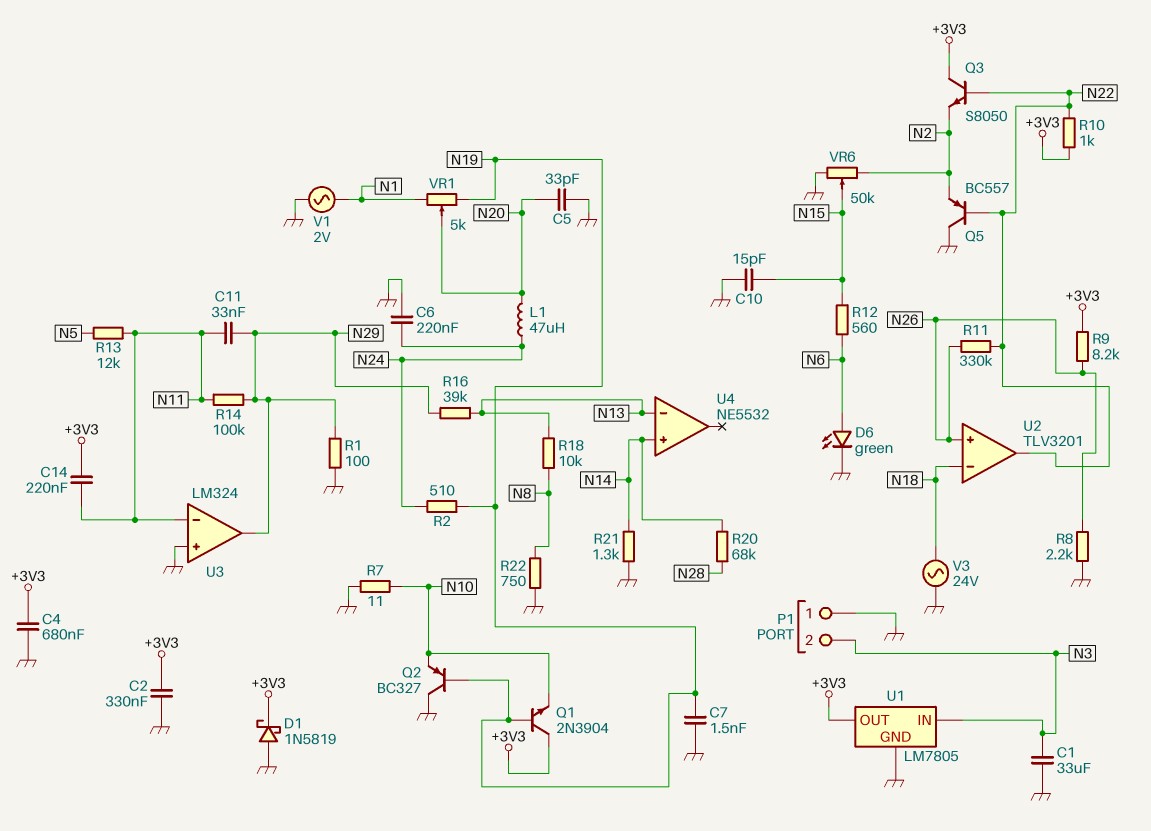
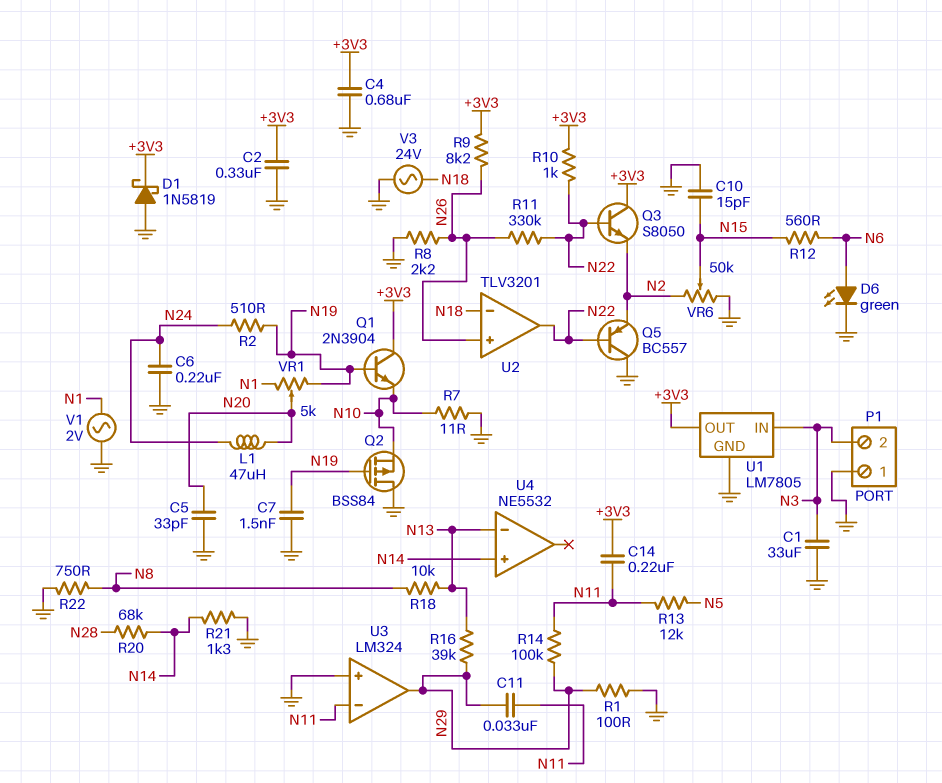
Q2: PNP BC327 (B N19, C GND, E N10) -> PMOS BSS84 (G N19, D GND, S N10)

